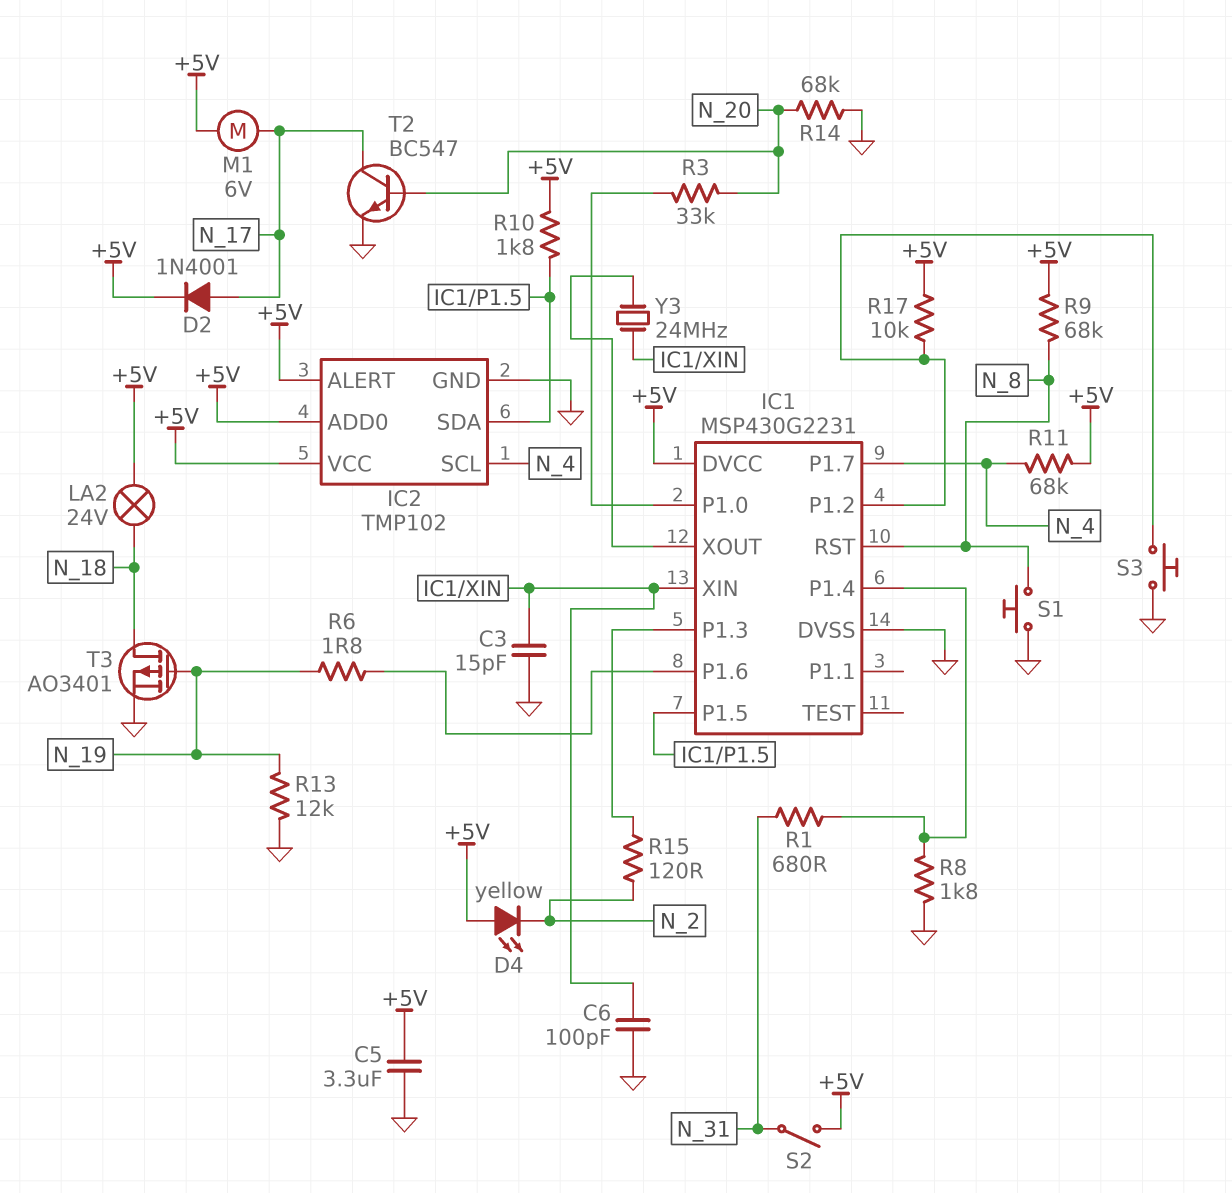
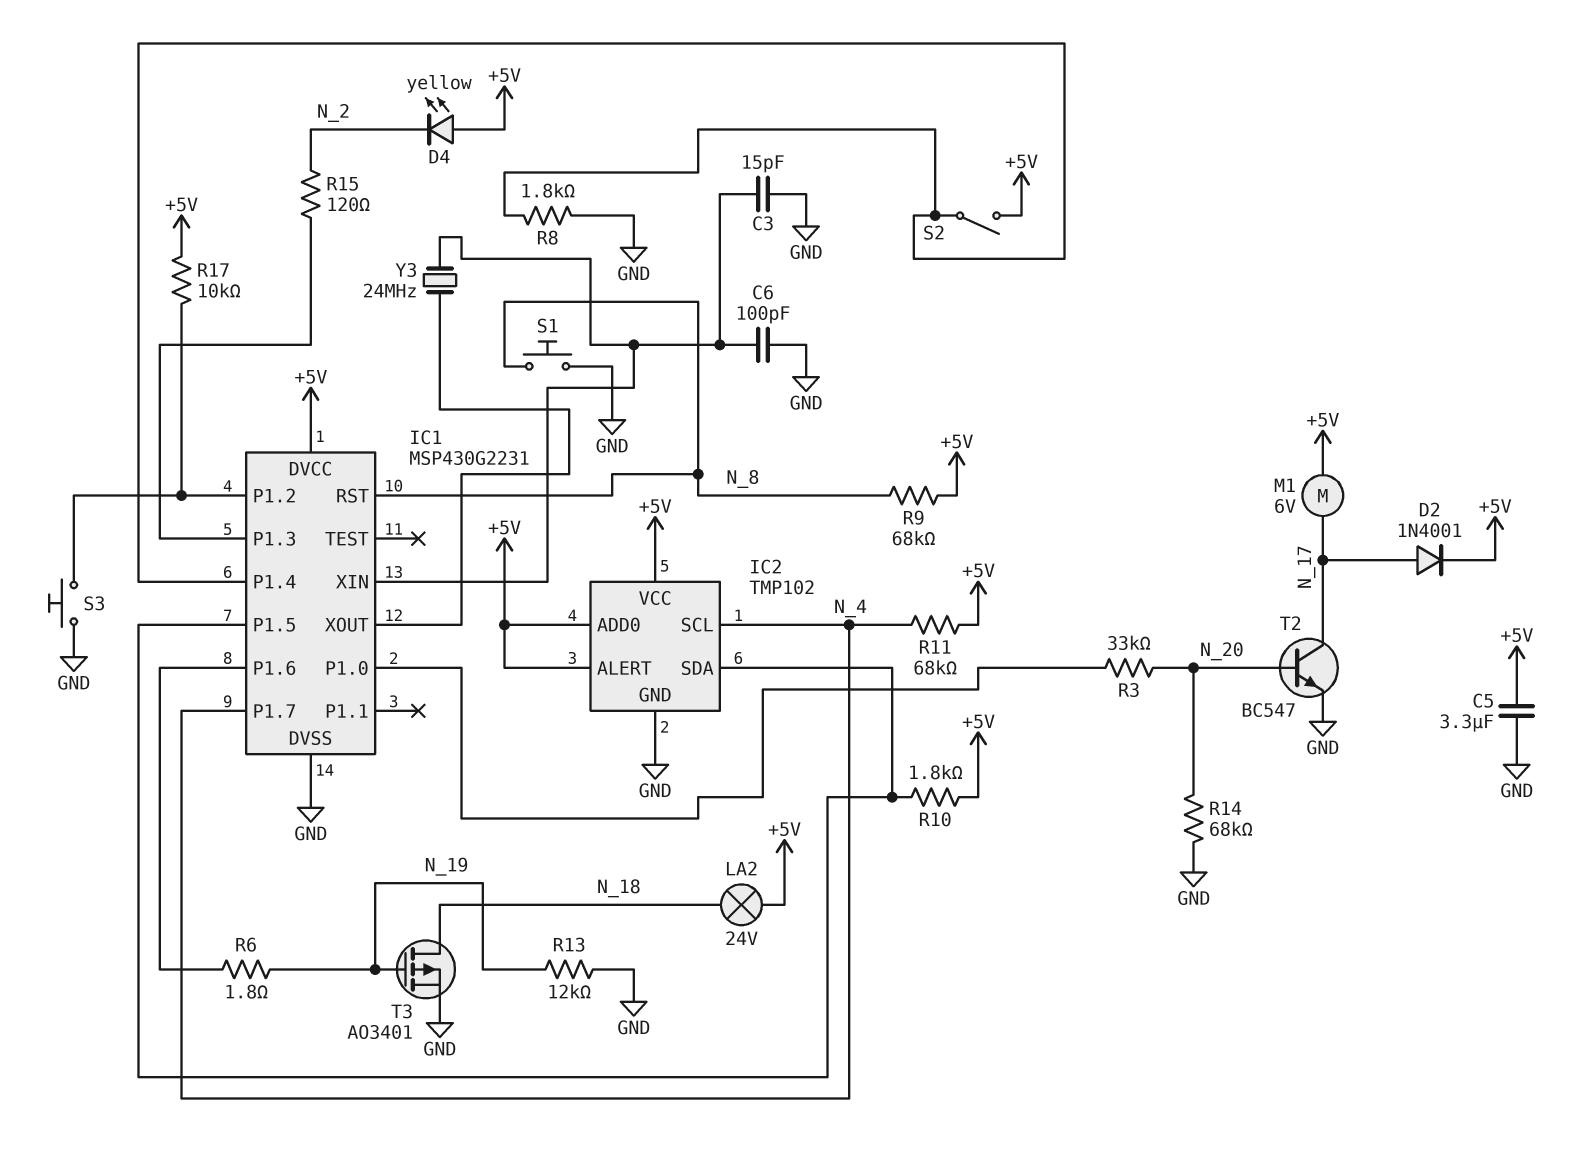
R1: 680 (IC1/P1.4, N_31) -> none
S2: switch (+5V, N_31) -> switch (+5V, IC1/P1.4)

